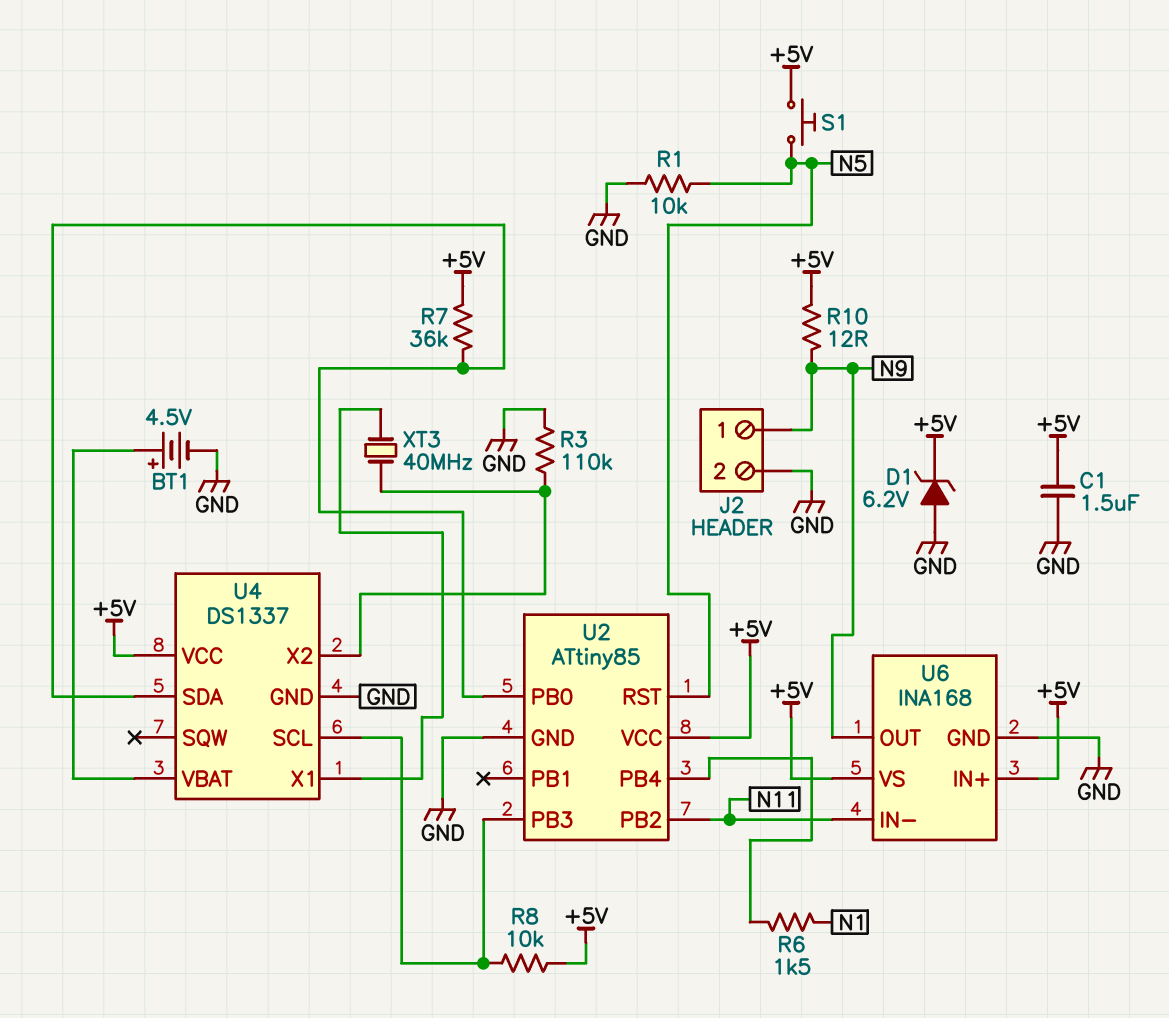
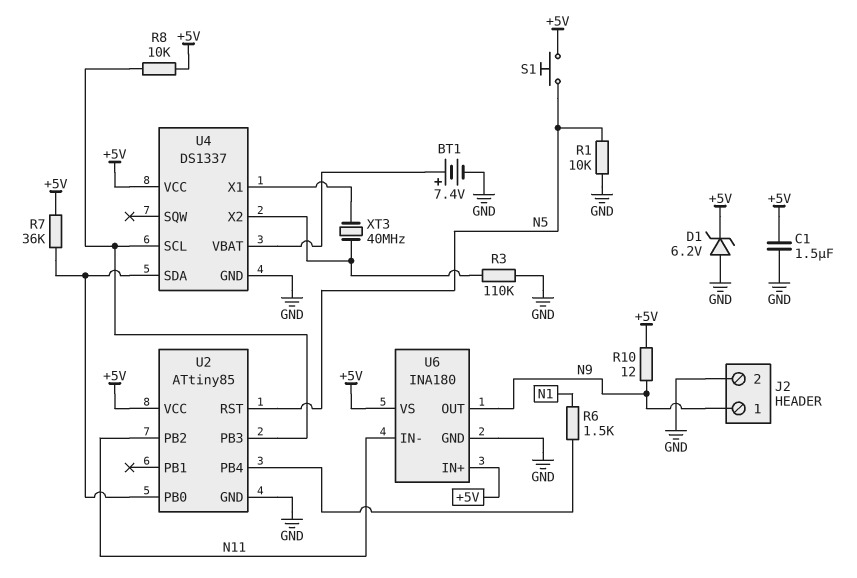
BT1: 4.5V (plus U4/VBAT, minus GND) -> 7.4V (plus U4/VBAT, minus GND)
U6: INA168 -> INA180

